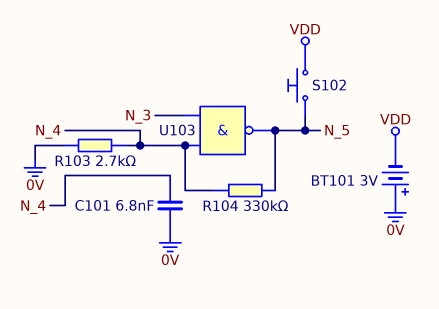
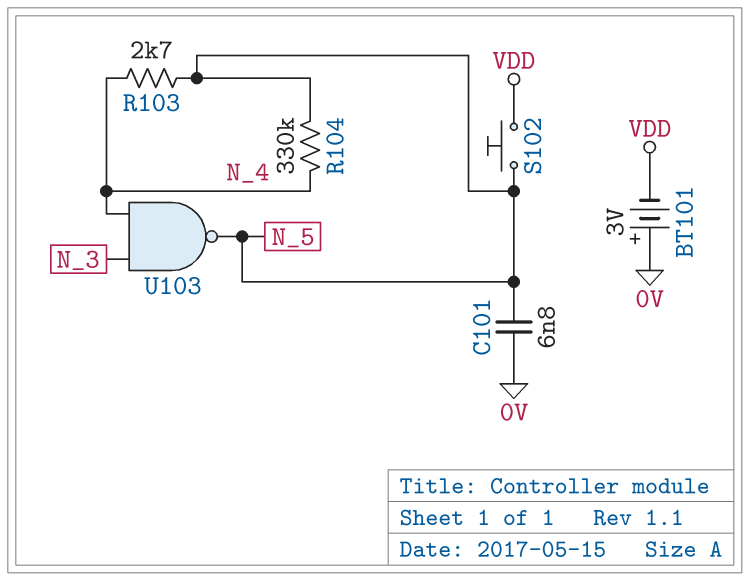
C101: 6.8nF (0V, N_4) -> 6.8nF (0V, N_5)
R103: 2.7k (0V, N_4) -> 2.7k (N_4, N_5)

